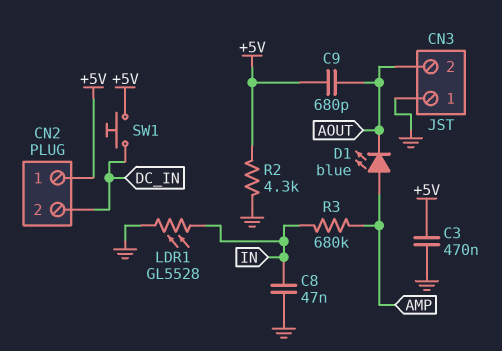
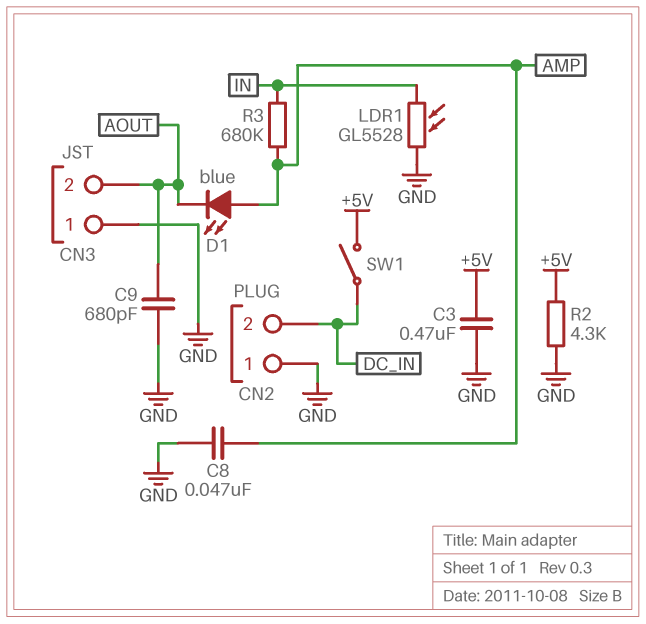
C8: 47nF (GND, IN) -> 47nF (AMP, GND)
C9: 680pF (+5V, AOUT) -> 680pF (AOUT, GND)
CN2 pin 1: +5V -> GND
SW1: button (+5V, DC_IN) -> switch (+5V, DC_IN)

